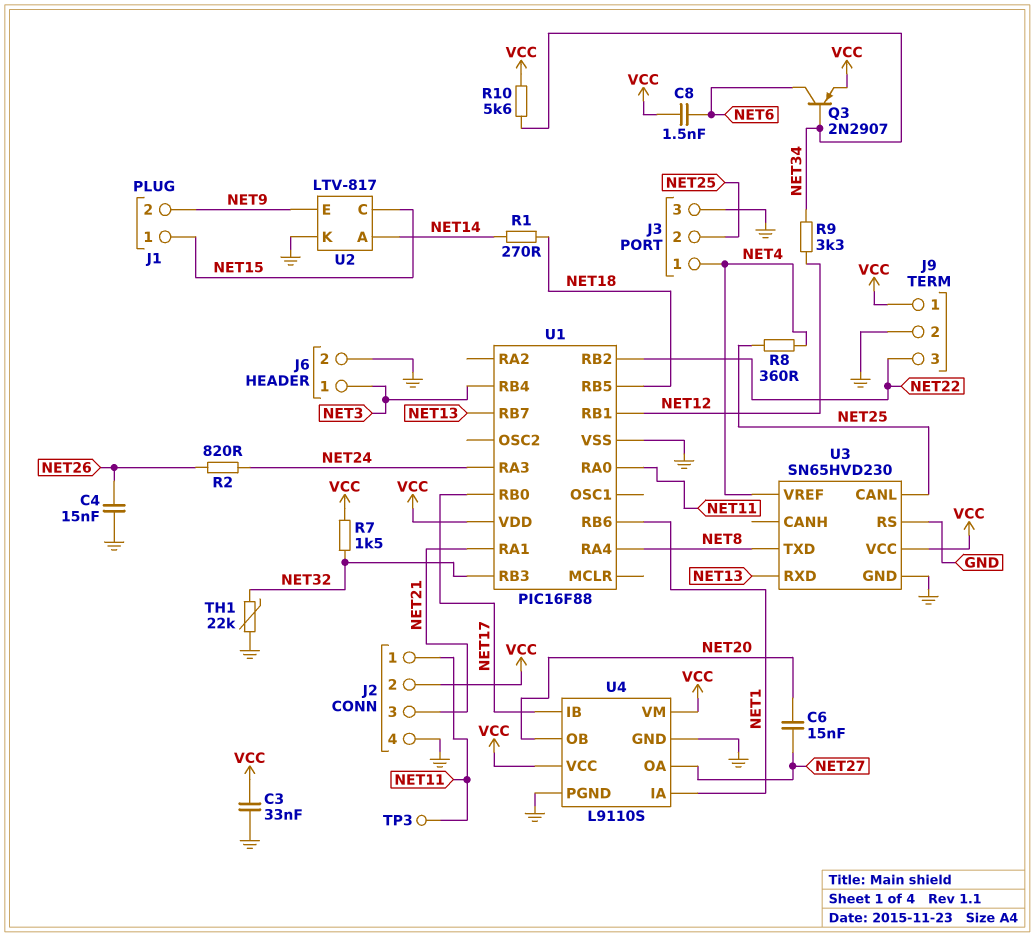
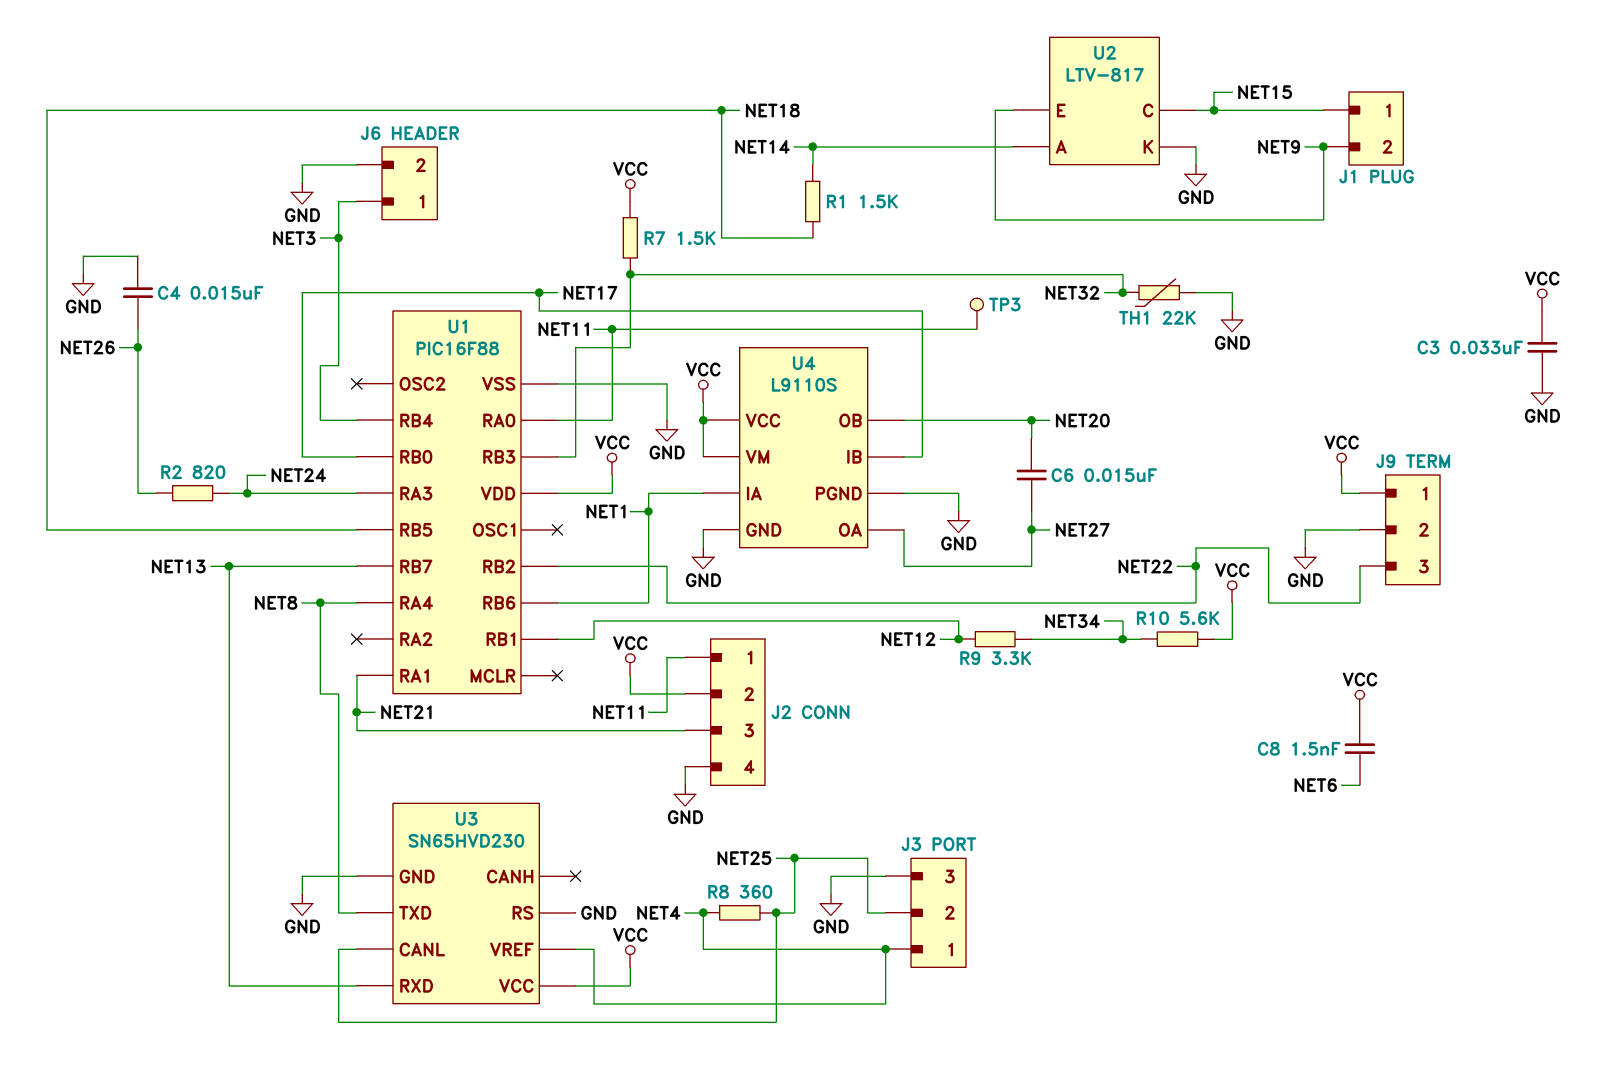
Q3: PNP 2N2907 (B NET34, C NET6, E VCC) -> none
R1: 270 (NET14, NET18) -> 1.5k (NET14, NET18)

